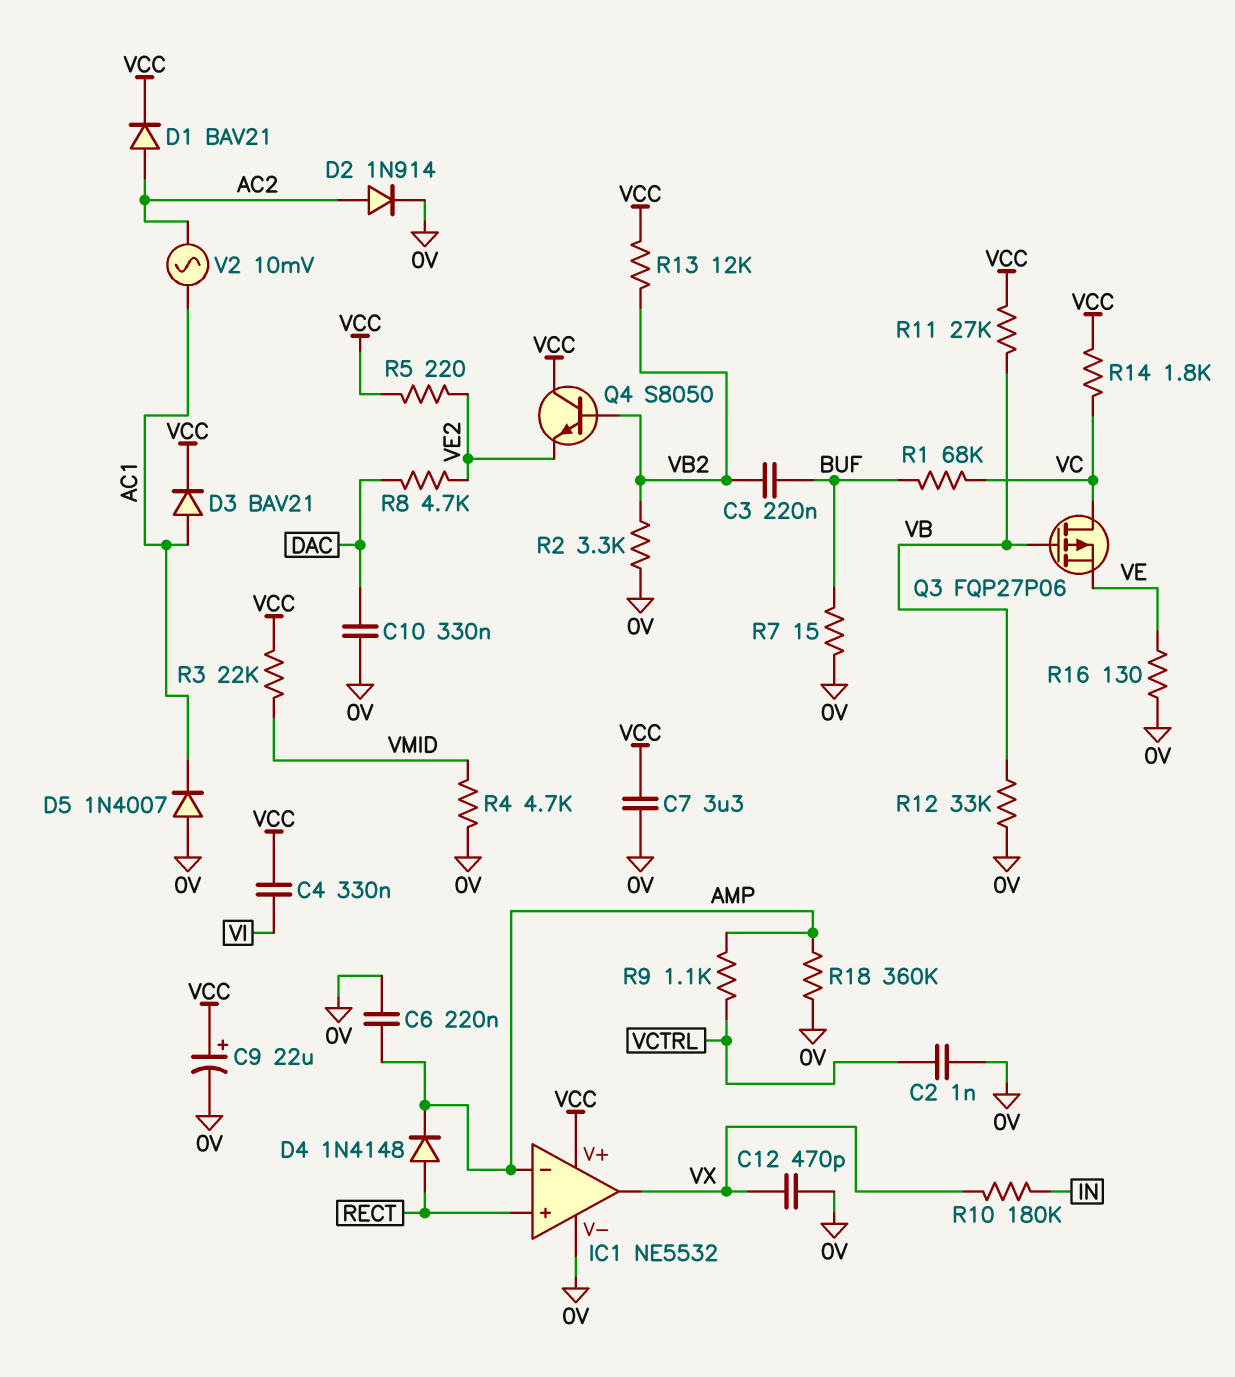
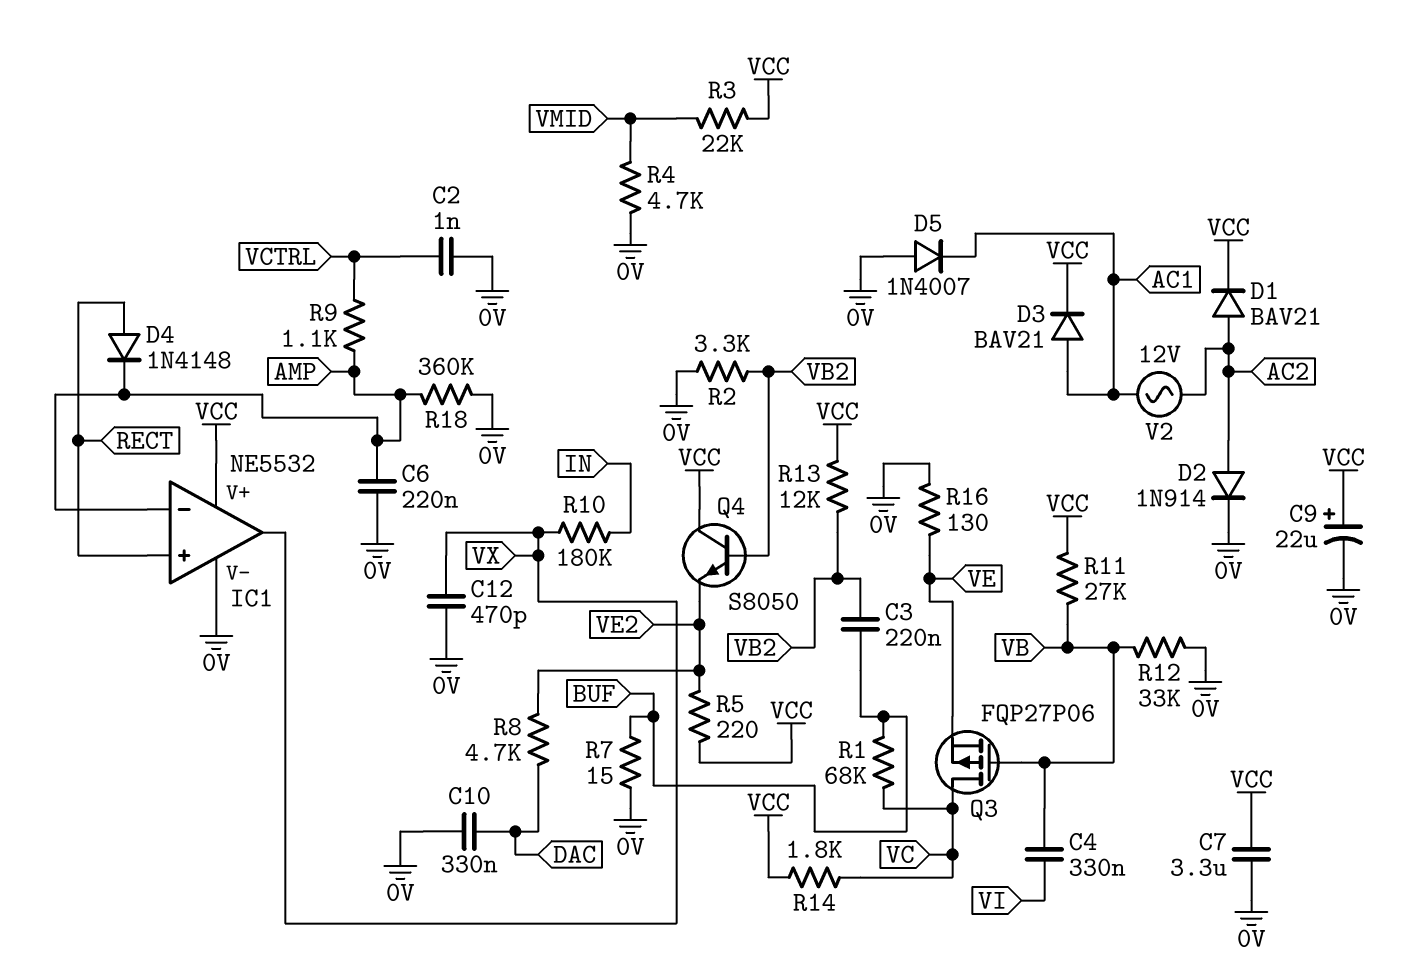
C4: 330nF (VCC, VI) -> 330nF (VB, VI)
V2: AC 10mV (AC1, AC2) -> AC 12V (AC1, AC2)

